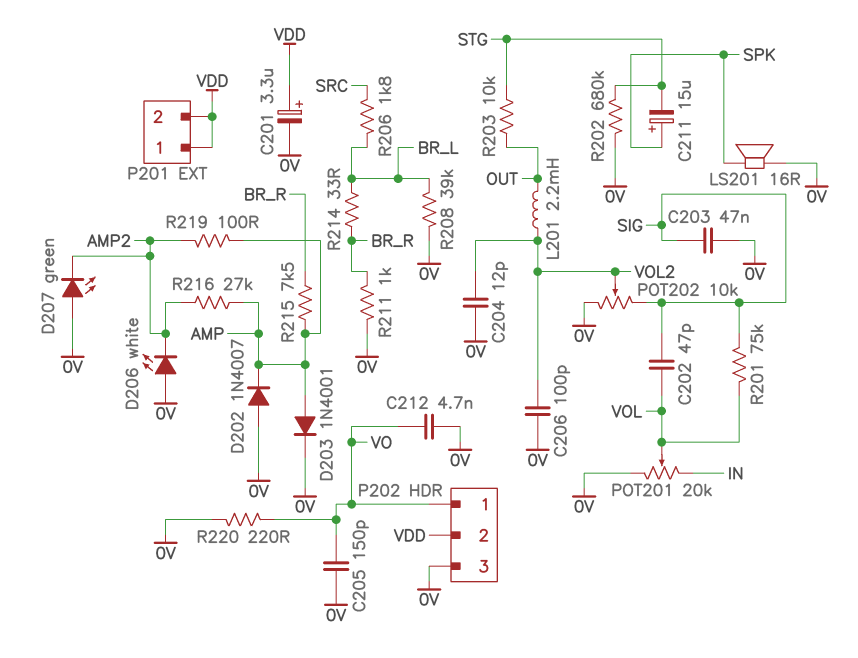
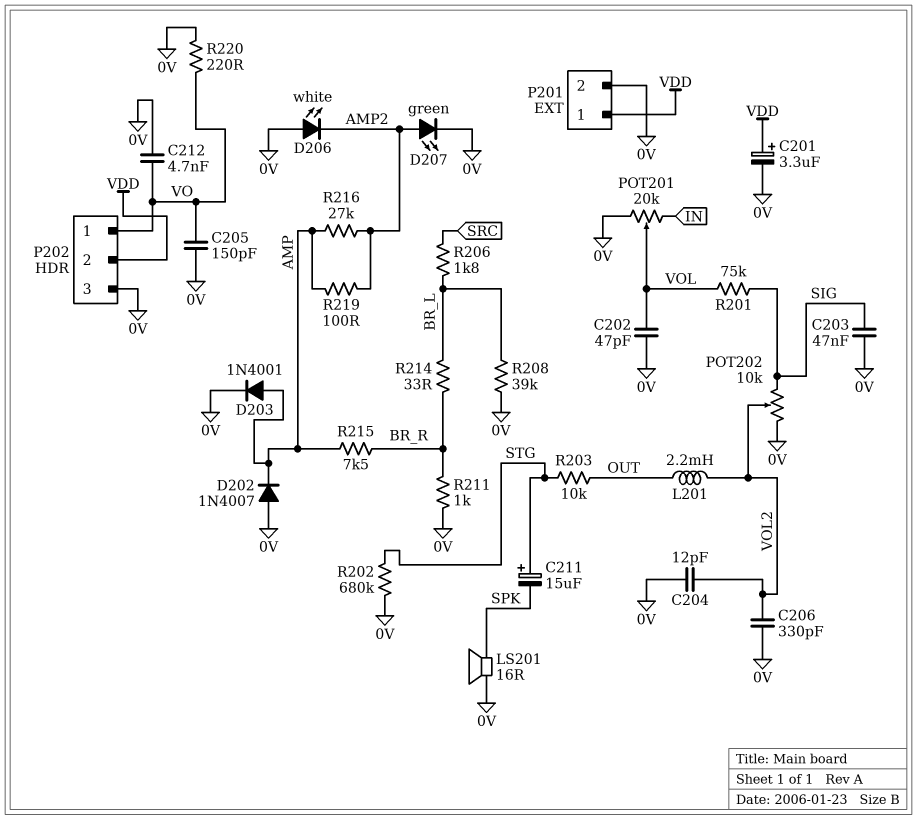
C202: 47pF (SIG, VOL) -> 47pF (0V, VOL)
C206: 100pF (0V, VOL2) -> 330pF (0V, VOL2)
C211: 15uF (plus SPK, minus STG) -> 15uF (plus STG, minus SPK)
D207: LED green (A 0V, K AMP2) -> LED green (A AMP2, K 0V)
P201 pin 2: VDD -> 0V

